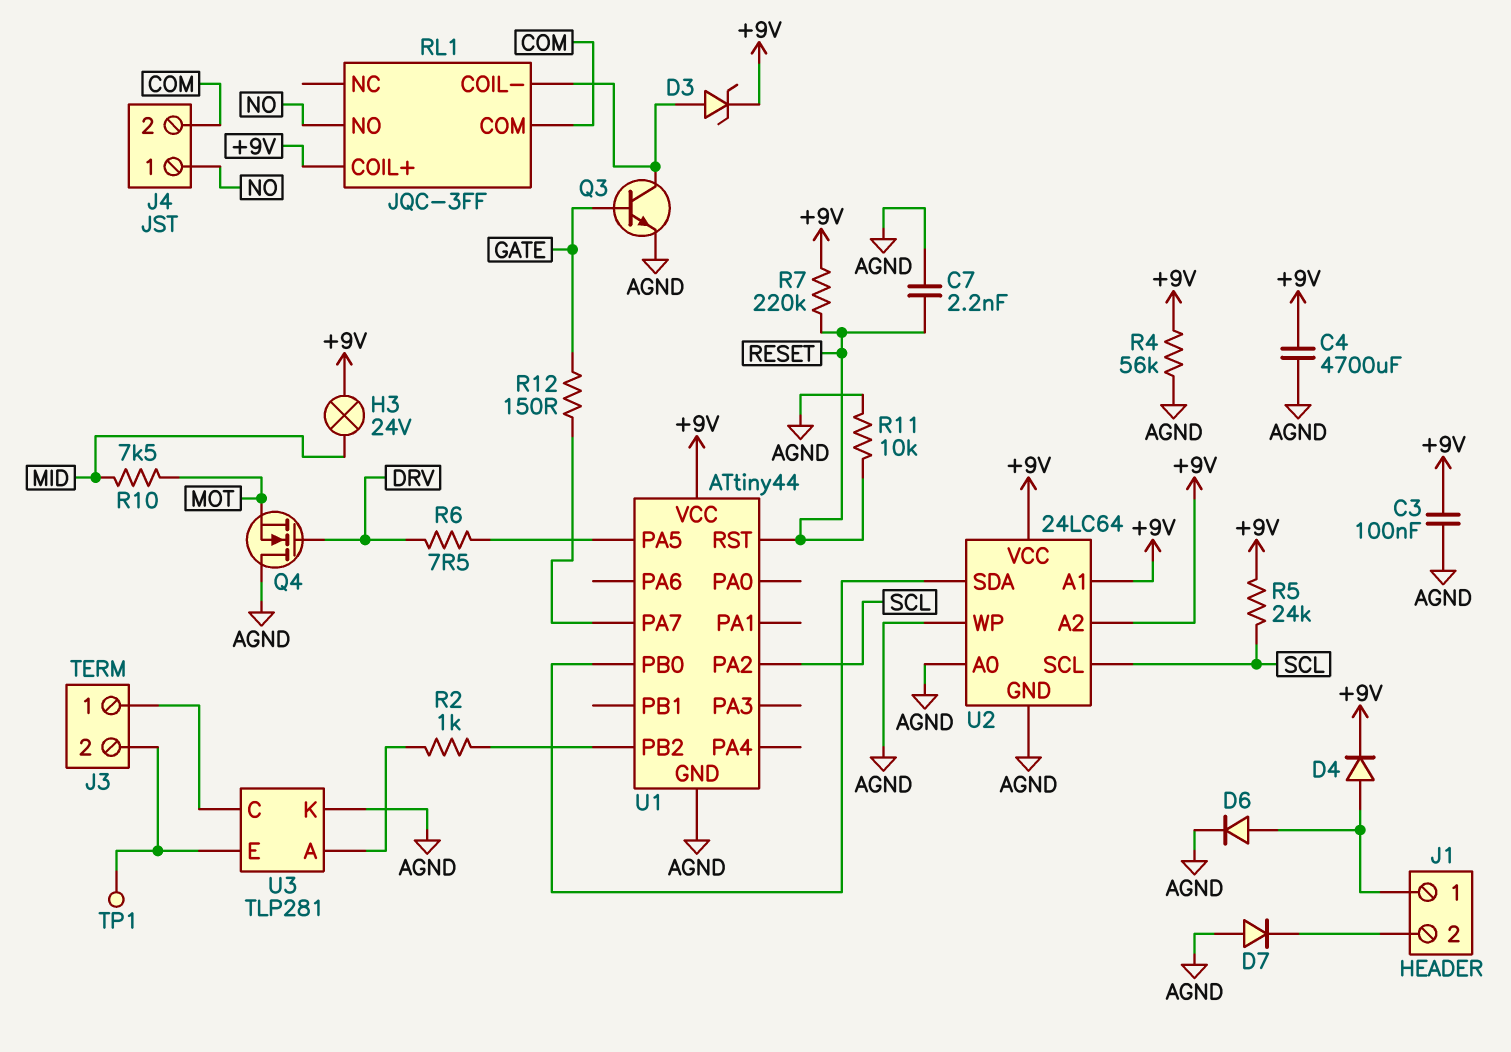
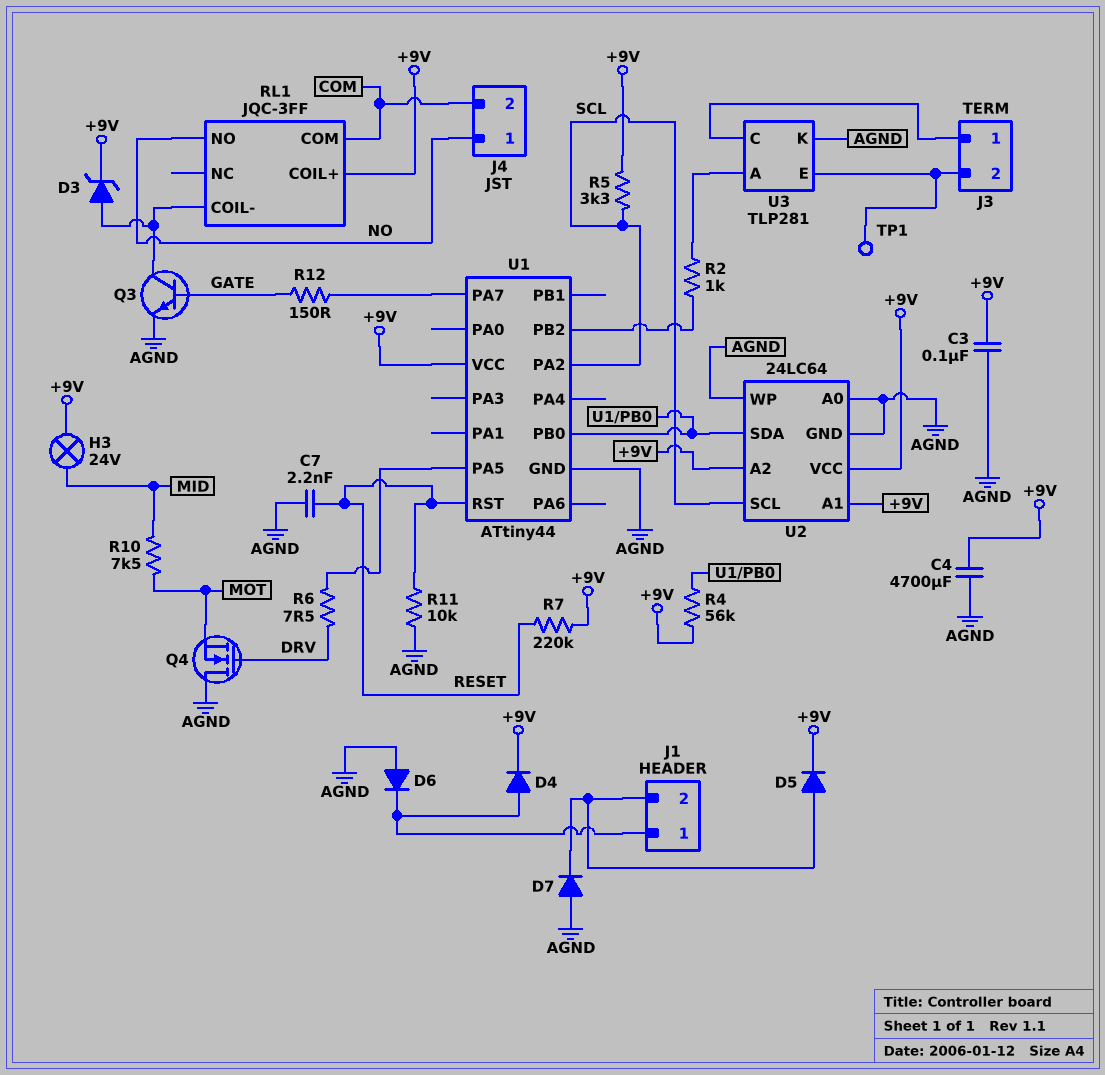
D5: none -> diode (A J1/2, K +9V)
D6: diode (A J1/1, K AGND) -> diode (A AGND, K J1/1)
R4: 56k (+9V, AGND) -> 56k (+9V, U1/PB0)
R5: 24k (+9V, SCL) -> 3.3k (+9V, SCL)

